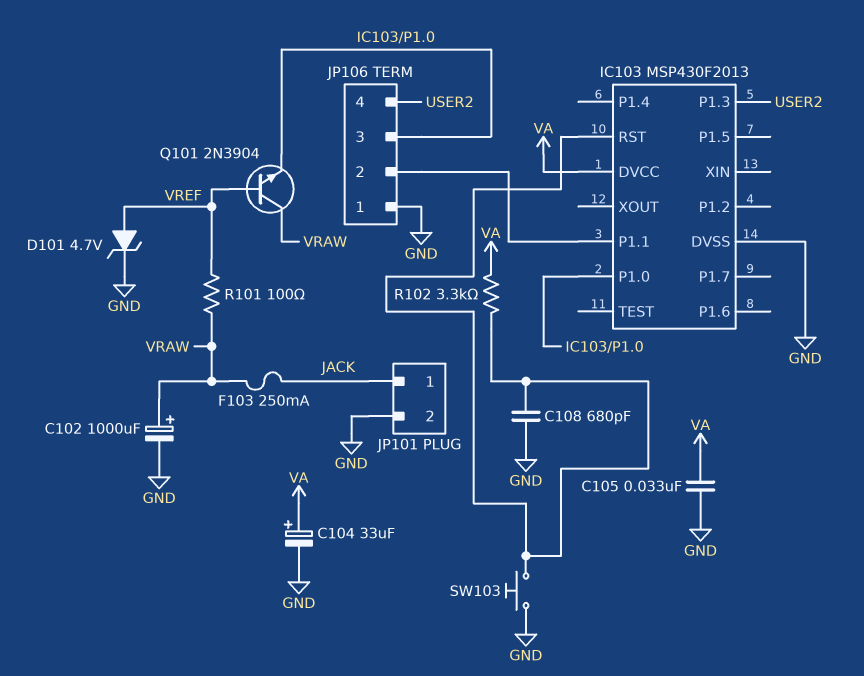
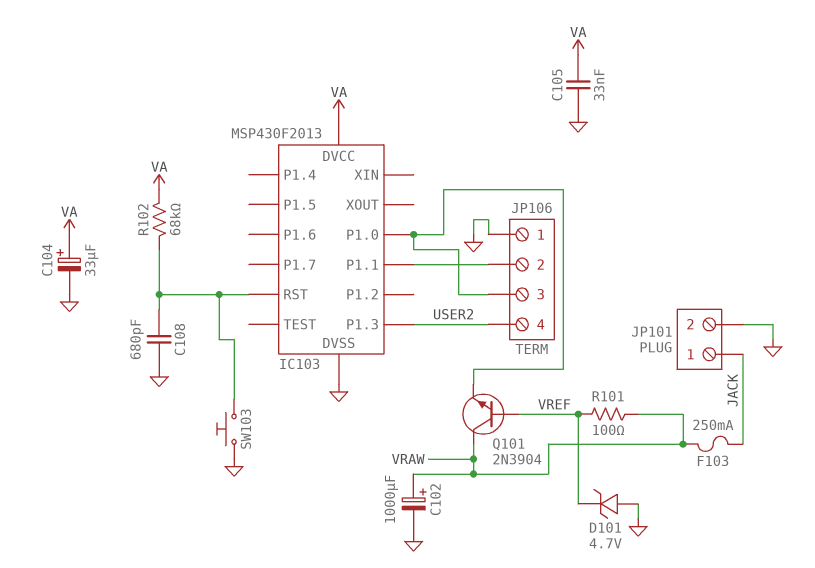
D101: zener 4.7V (A VREF, K GND) -> zener 4.7V (A GND, K VREF)
R102: 3.3k (IC103/RST, VA) -> 68k (IC103/RST, VA)

